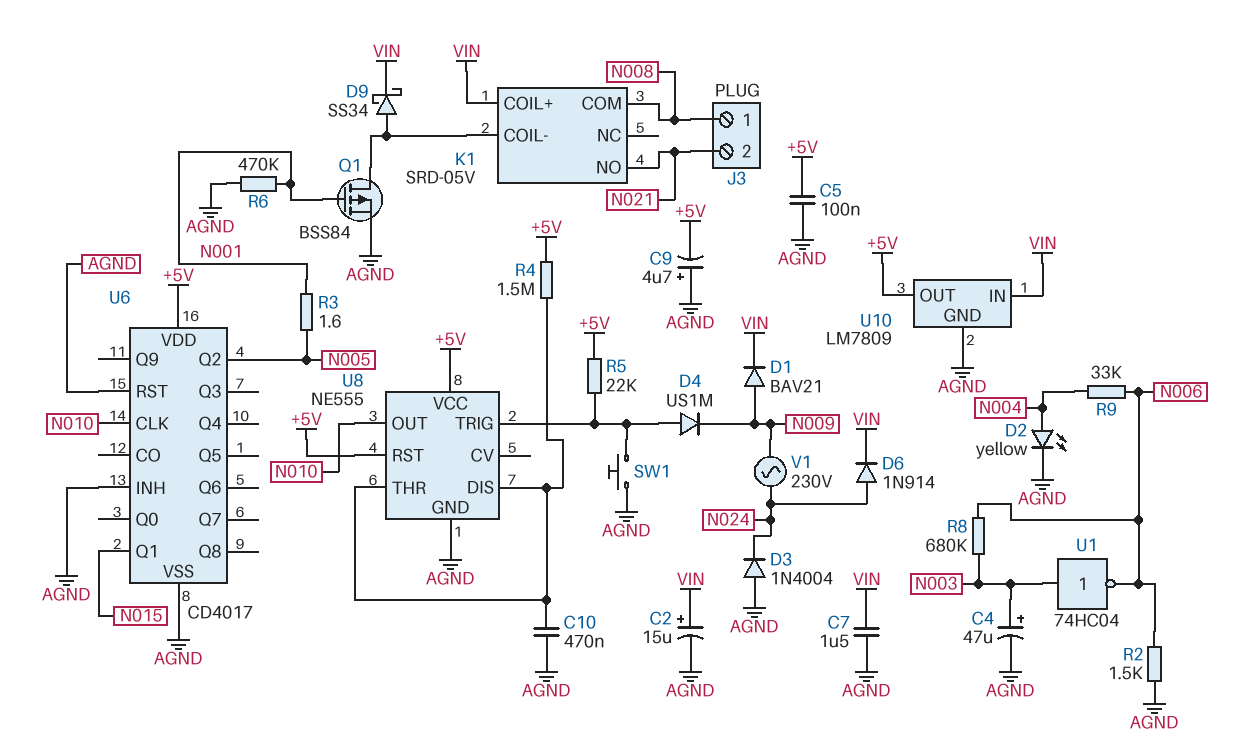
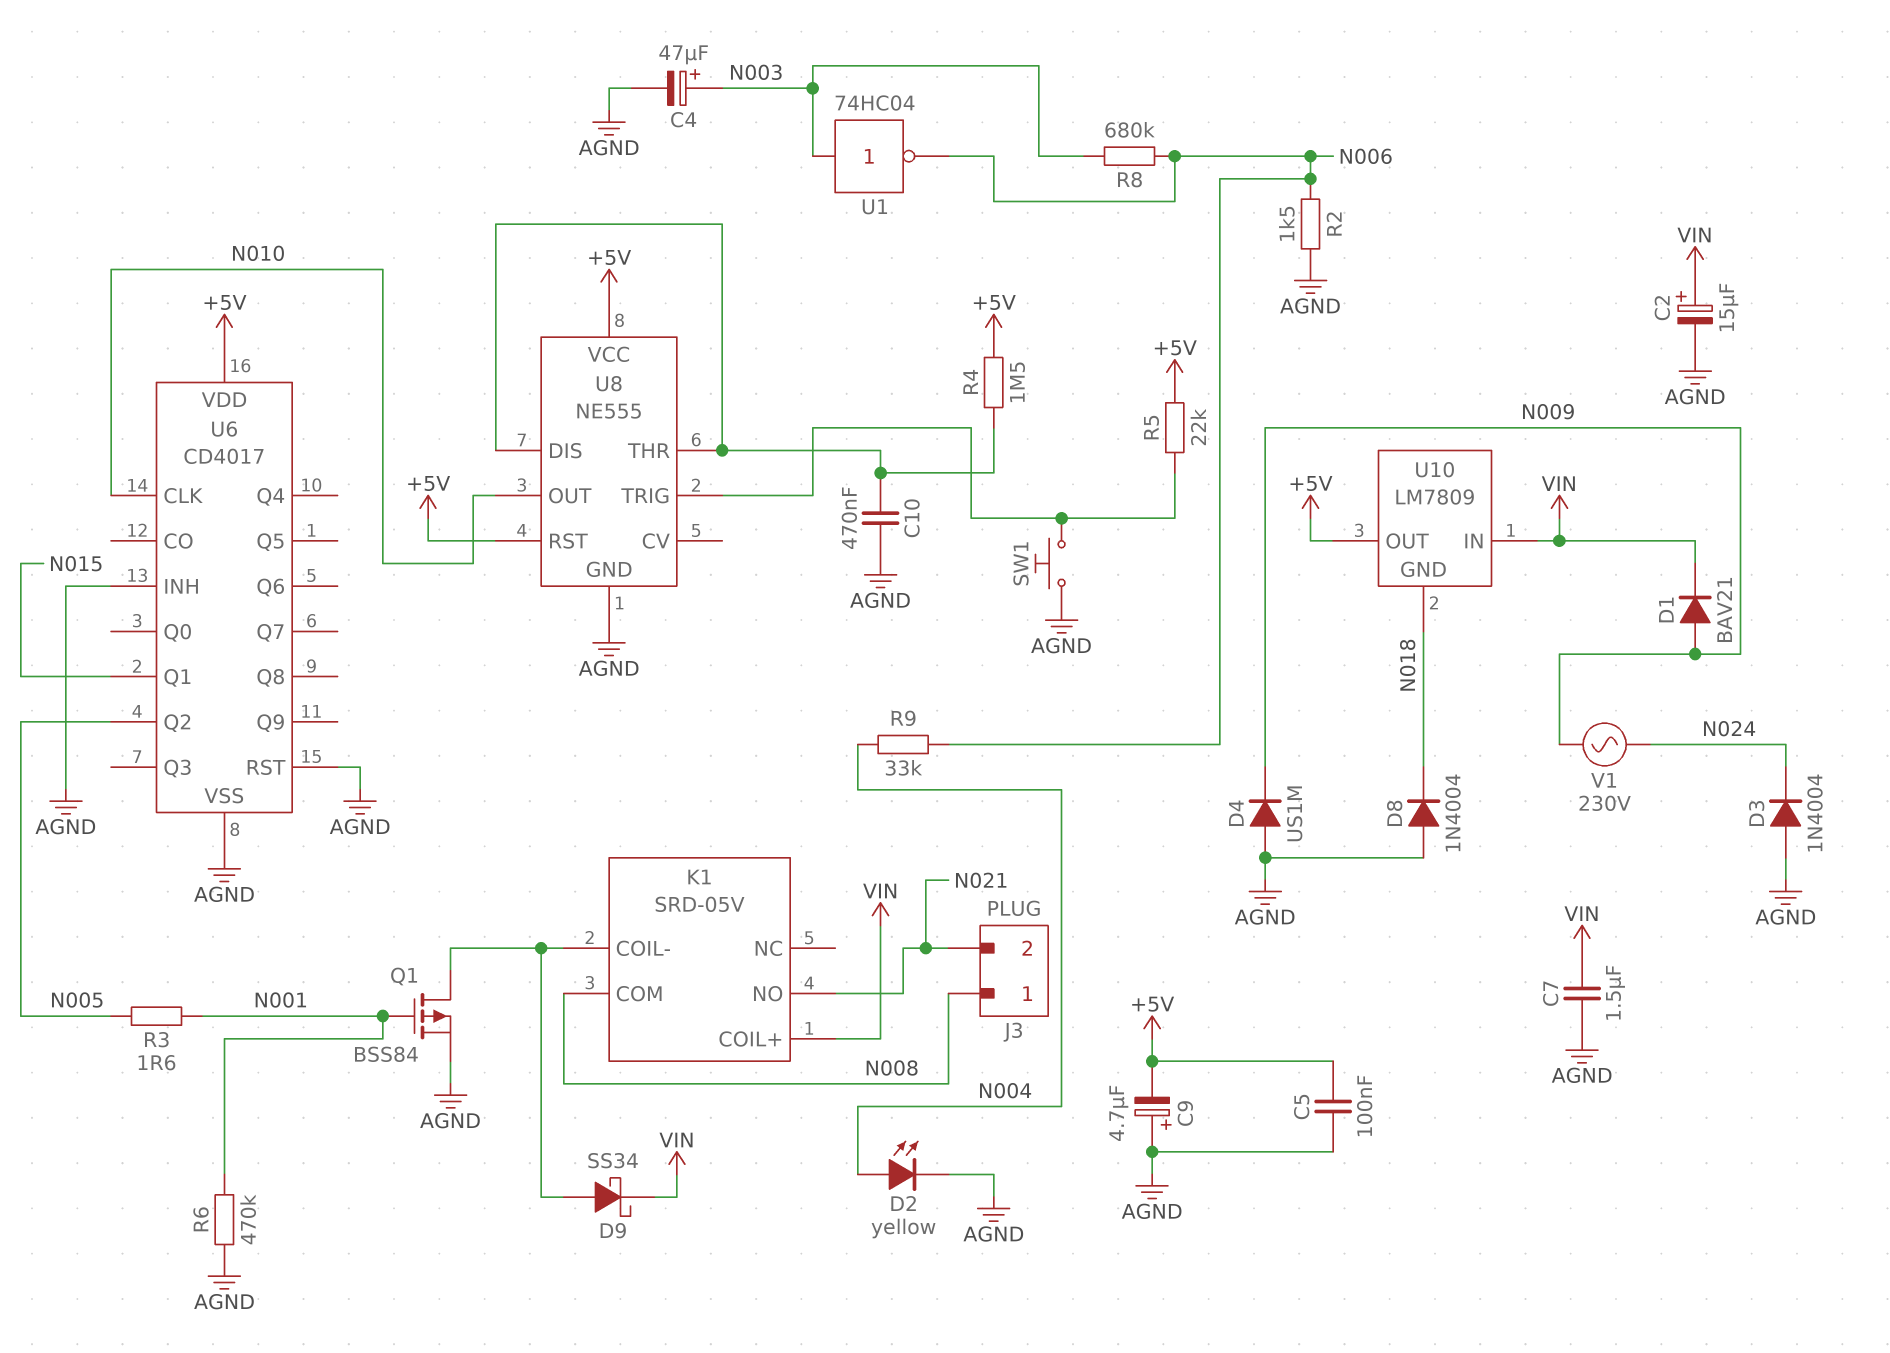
D4: diode US1M (A U8/TRIG, K N009) -> diode US1M (A AGND, K N009)
D6: diode 1N914 (A N024, K VIN) -> none
D8: none -> diode 1N4004 (A AGND, K N018)
U10 pin GND: AGND -> N018

